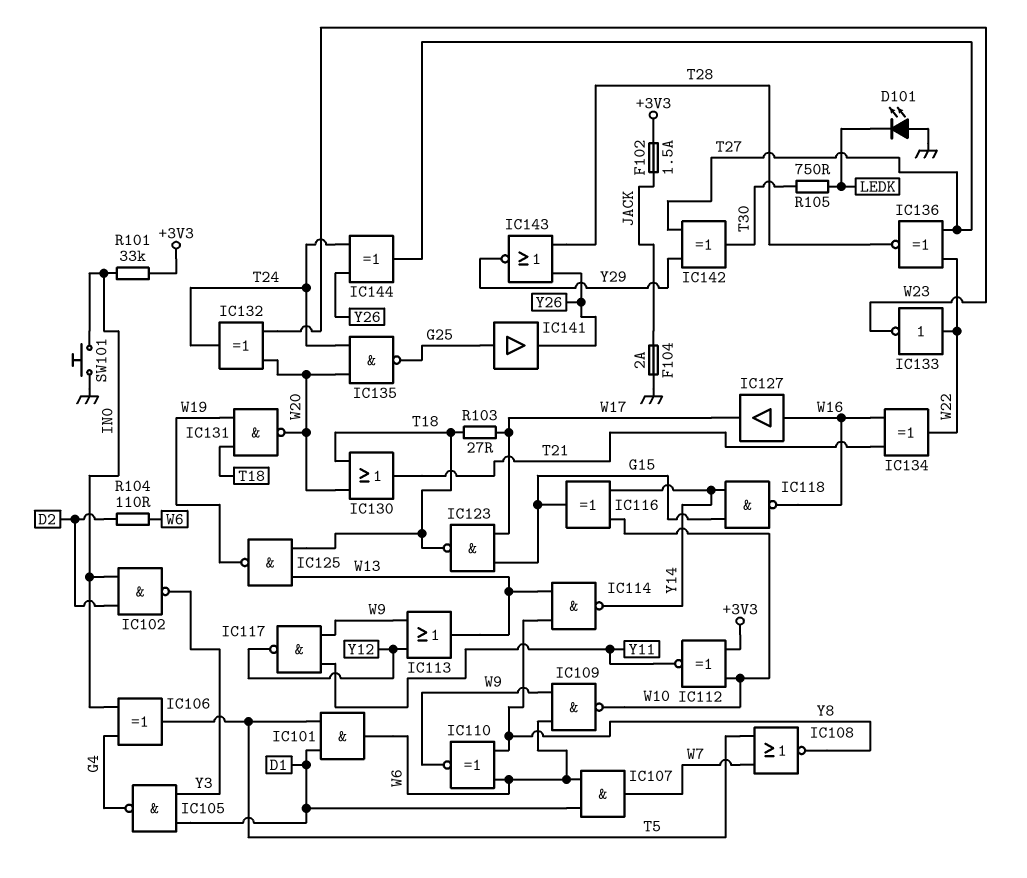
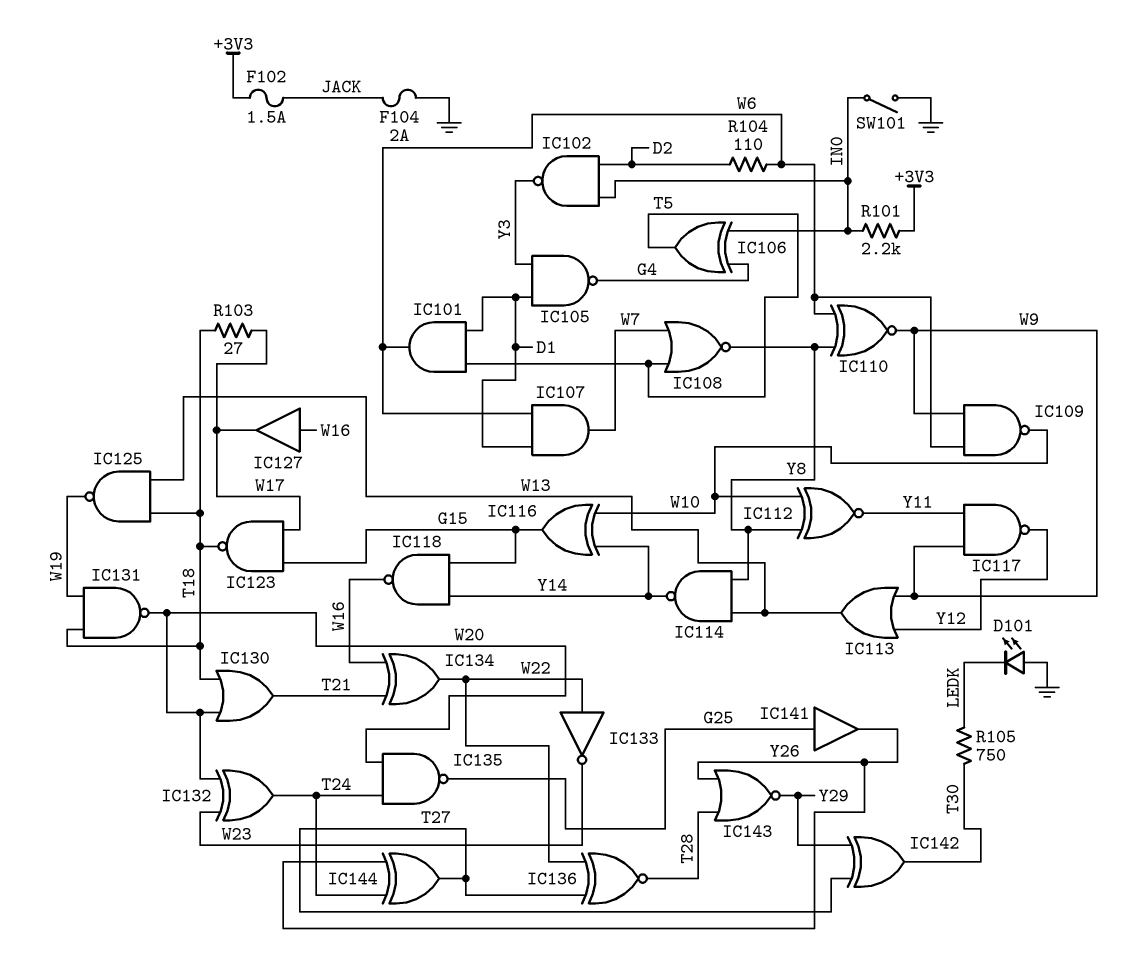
IC112: XNOR (in +3V3, in W10, out Y11) -> XNOR (in W10, in Y8, out Y11)
R101: 33k (+3V3, IN0) -> 2.2k (+3V3, IN0)
SW101: button (GND, IN0) -> switch (GND, IN0)

